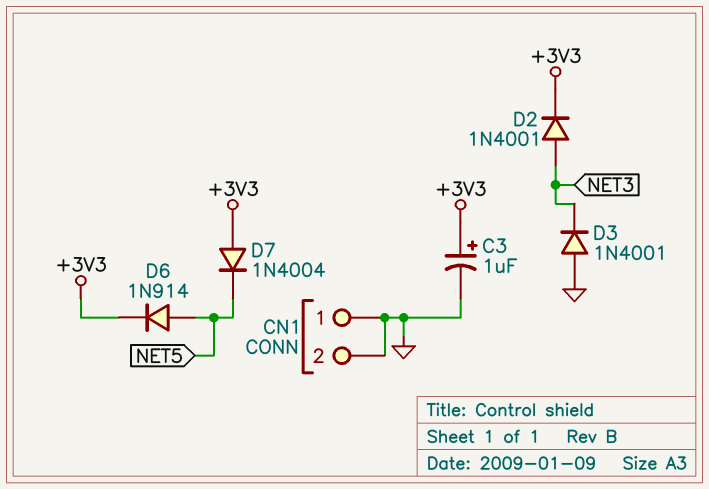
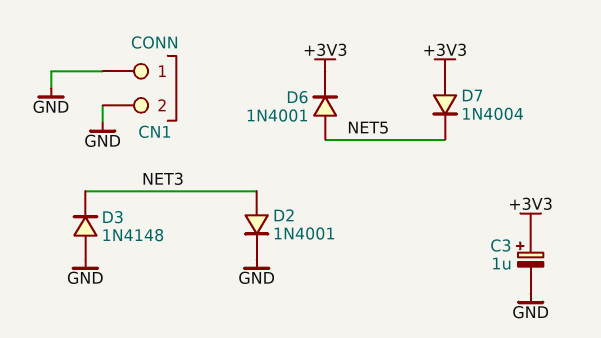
D2: diode 1N4001 (A NET3, K +3V3) -> diode 1N4001 (A NET3, K GND)
D3: diode 1N4001 (A GND, K NET3) -> diode 1N4148 (A GND, K NET3)
D6: diode 1N914 (A NET5, K +3V3) -> diode 1N4001 (A NET5, K +3V3)

